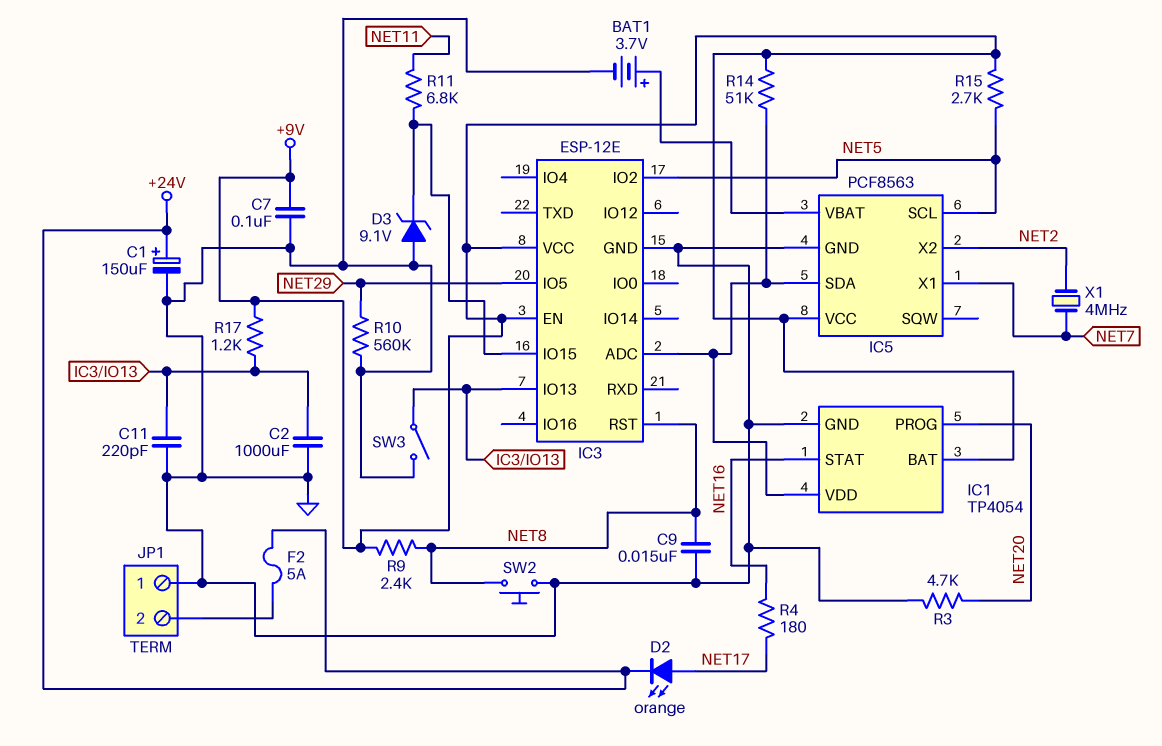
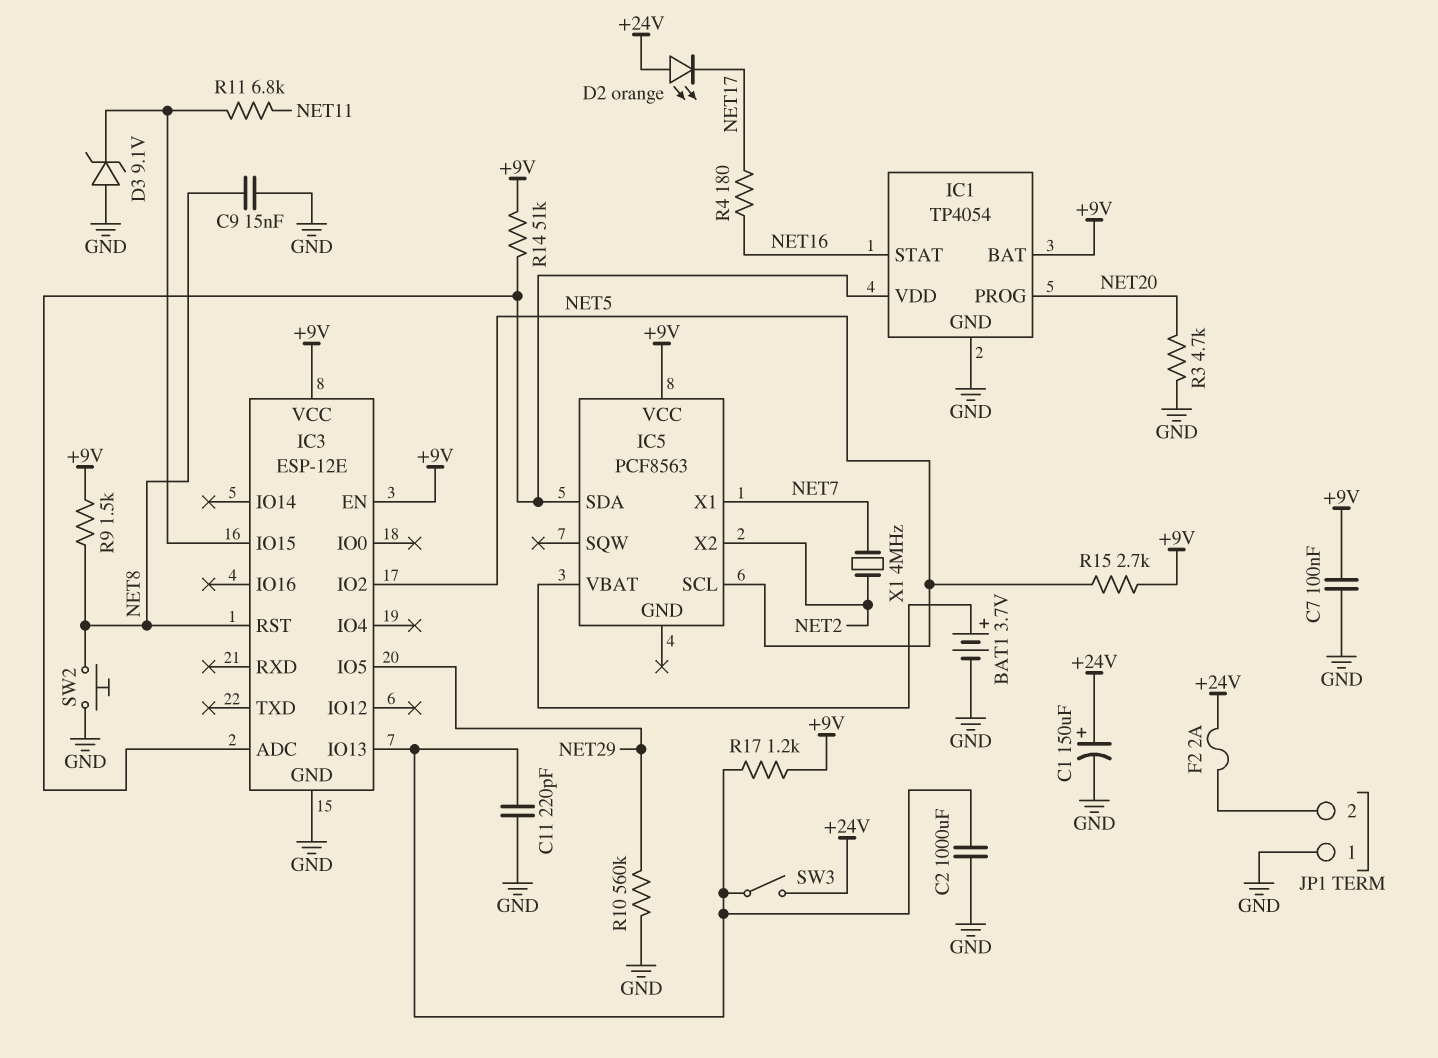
D2: LED orange (A NET17, K +24V) -> LED orange (A +24V, K NET17)
F2: 5A (+24V, JP1/2) -> 2A (+24V, JP1/2)
IC5 pin GND: GND -> none
R9: 2.4k (+9V, NET8) -> 1.5k (+9V, NET8)
SW3: switch (GND, IC3/IO13) -> switch (+24V, IC3/IO13)

